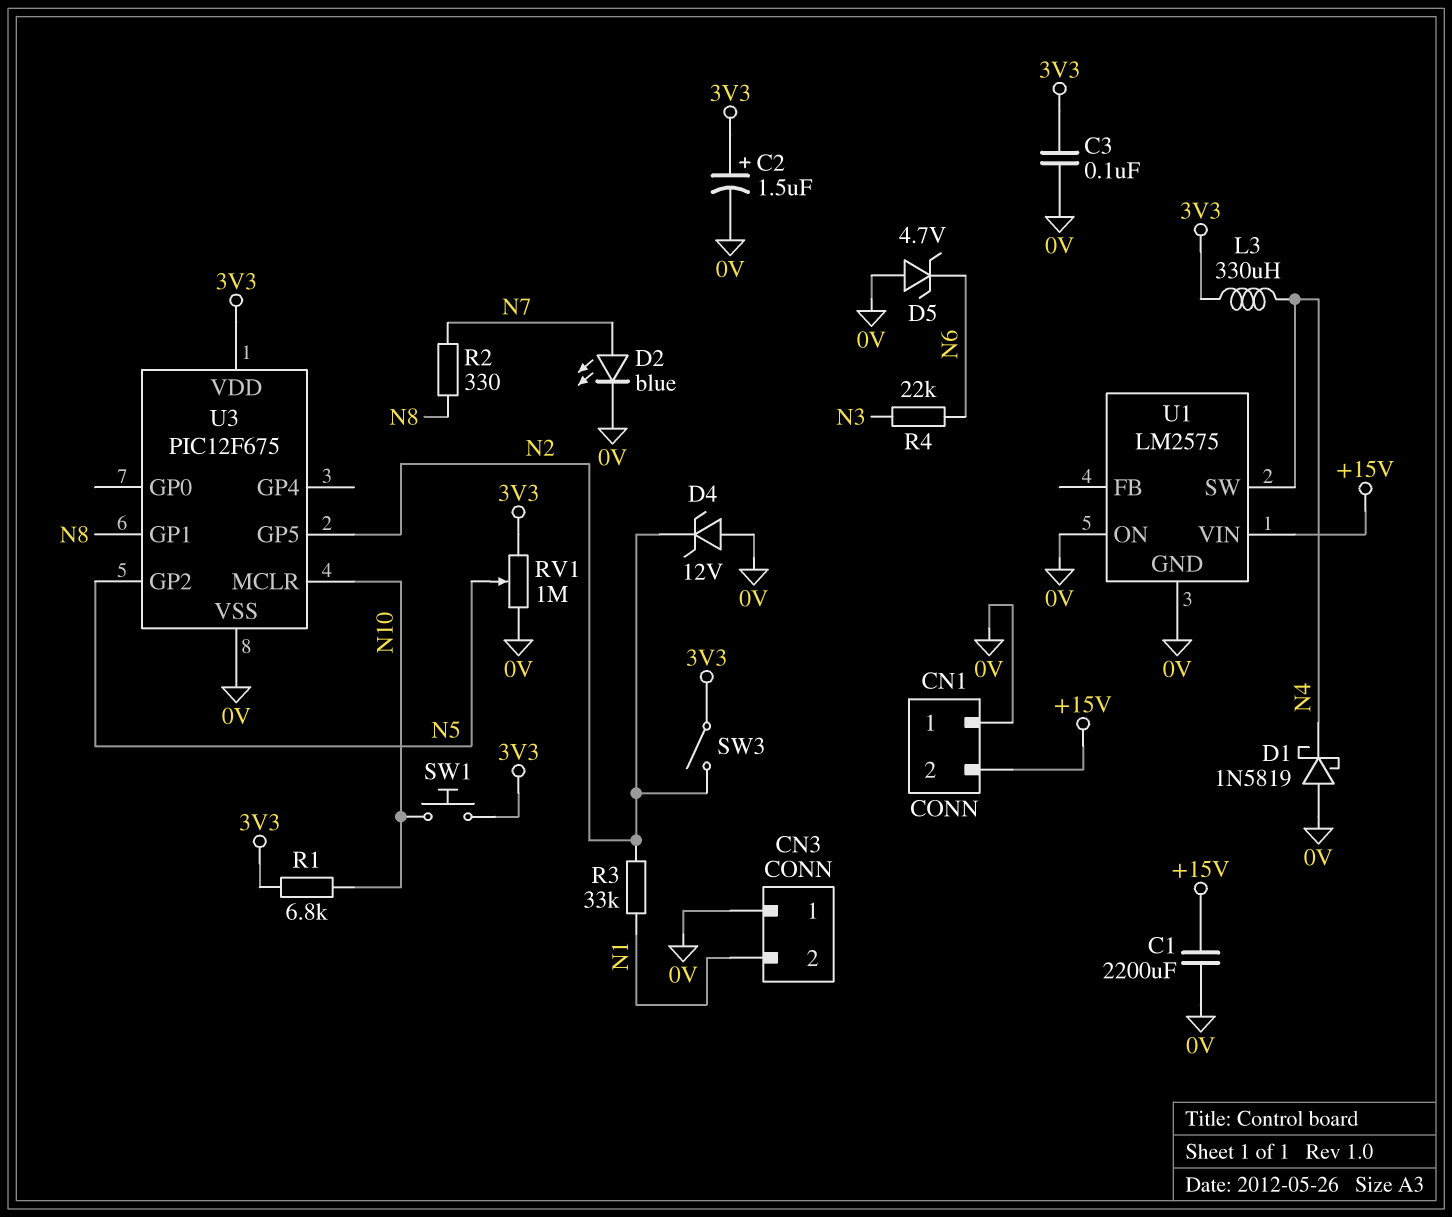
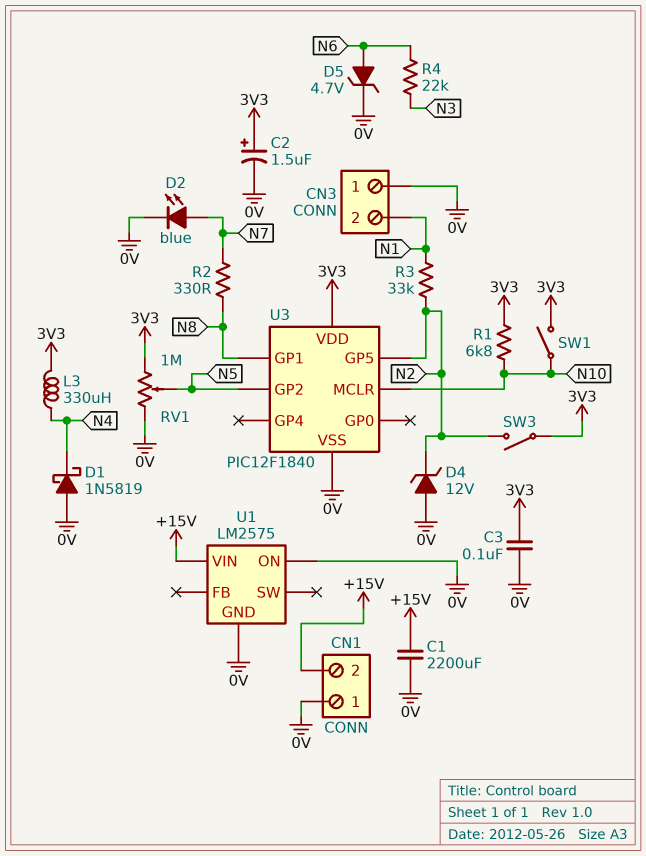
D5: zener 4.7V (A 0V, K N6) -> zener 4.7V (A N6, K 0V)
SW1: button (3V3, N10) -> switch (3V3, N10)
U1 pin SW: N4 -> none
U3: PIC12F675 -> PIC12F1840

